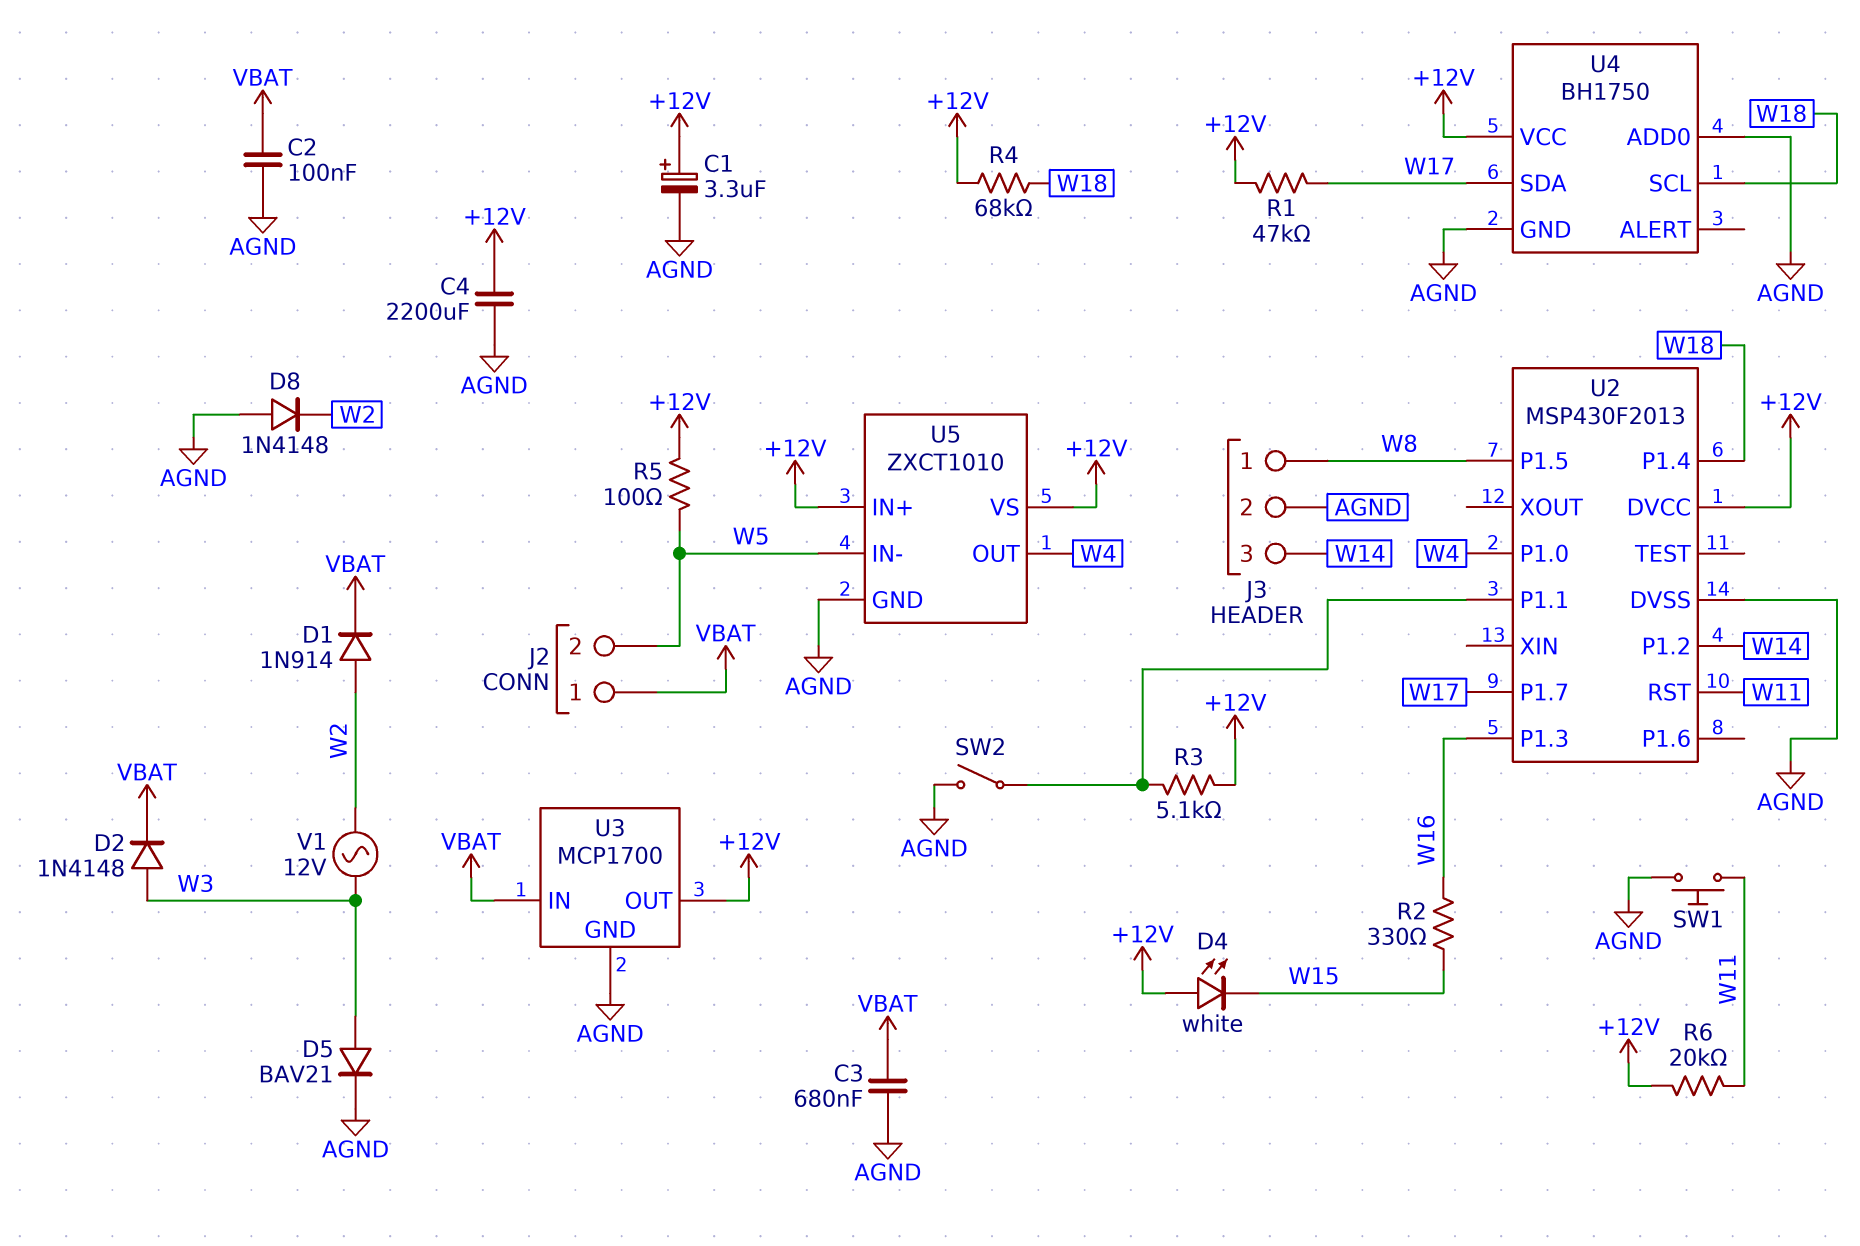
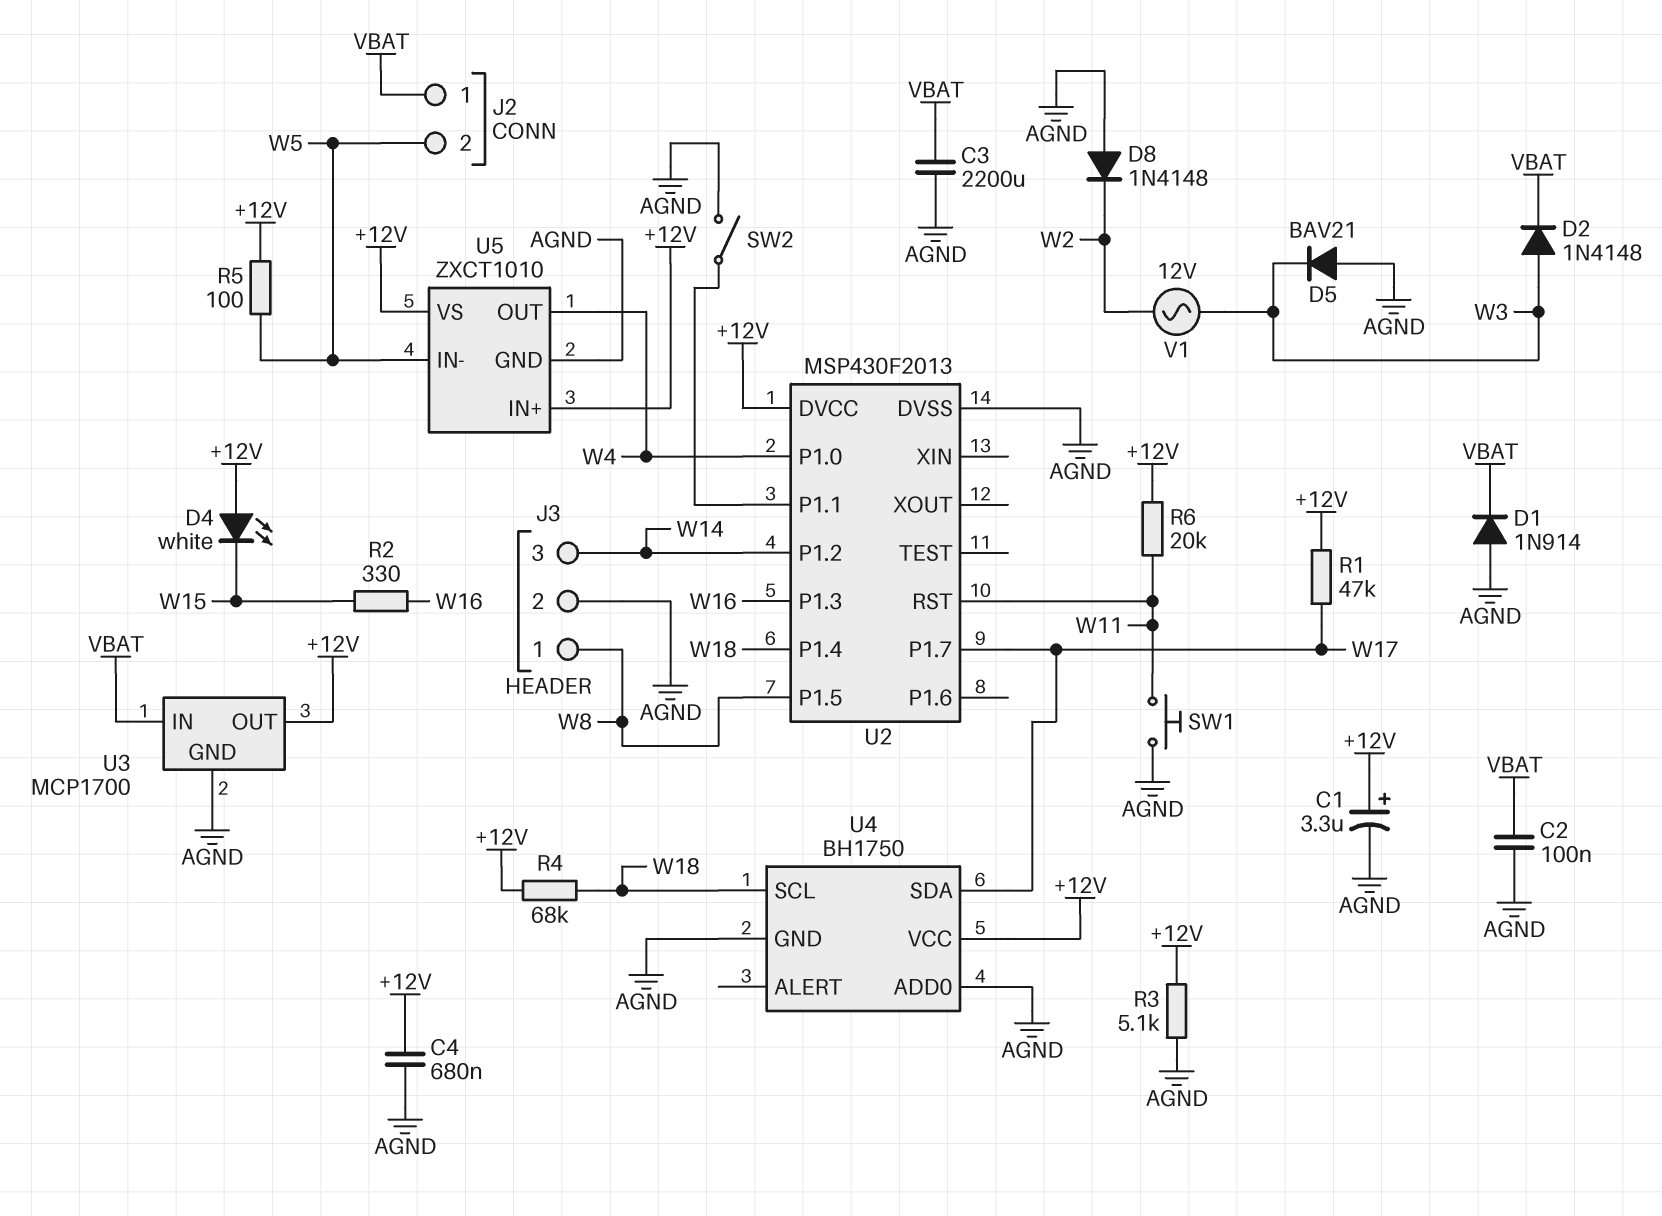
C3: 680nF (AGND, VBAT) -> 2200uF (AGND, VBAT)
C4: 2200uF (+12V, AGND) -> 680nF (+12V, AGND)
D1: diode 1N914 (A W2, K VBAT) -> diode 1N914 (A AGND, K VBAT)
D5: diode BAV21 (A W3, K AGND) -> diode BAV21 (A AGND, K W3)
R3: 5.1k (+12V, U2/P1.1) -> 5.1k (+12V, AGND)

